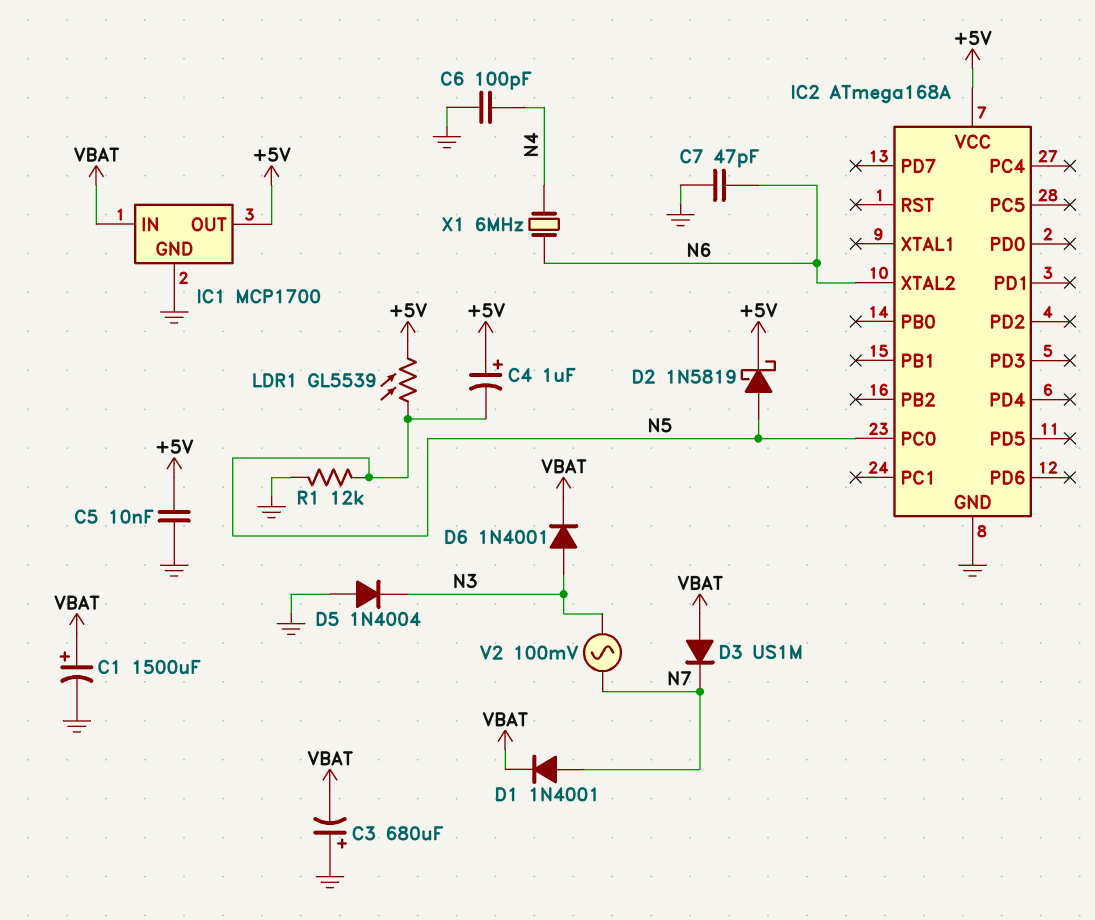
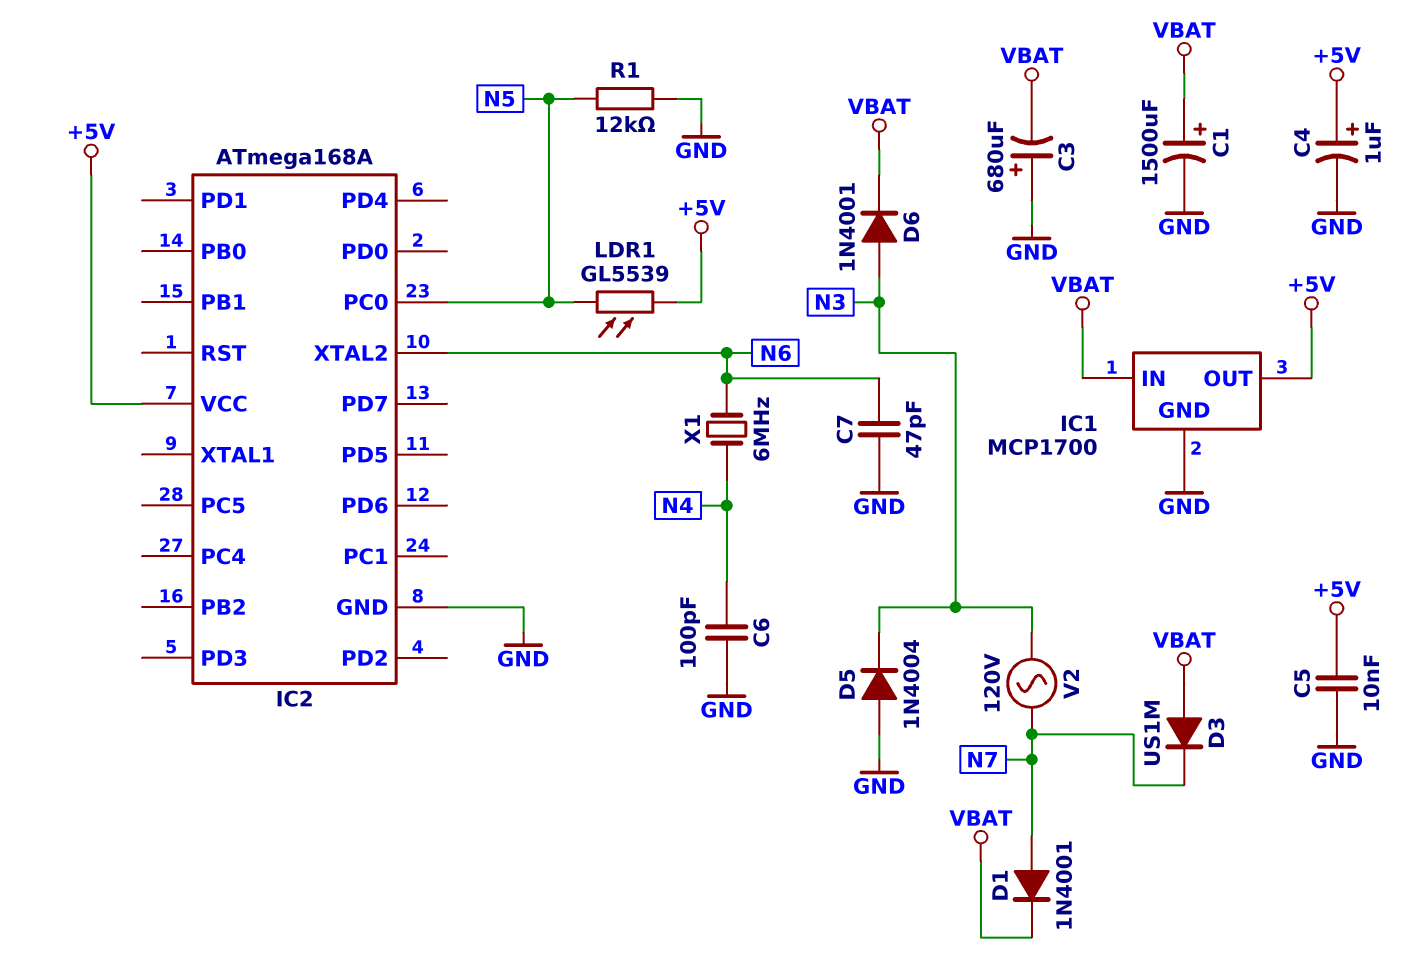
C4: 1uF (plus +5V, minus N5) -> 1uF (plus +5V, minus GND)
D2: schottky 1N5819 (A N5, K +5V) -> none
V2: AC 100mV (N3, N7) -> AC 120V (N3, N7)

